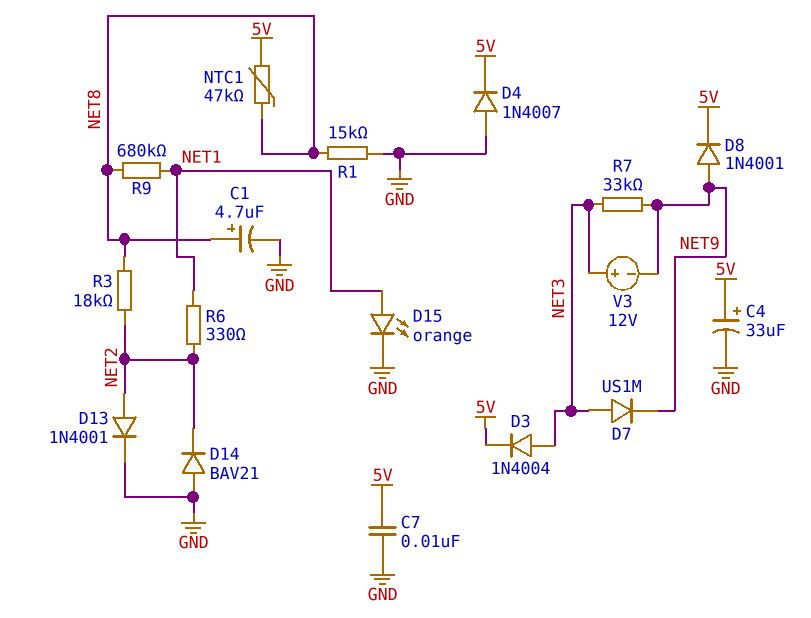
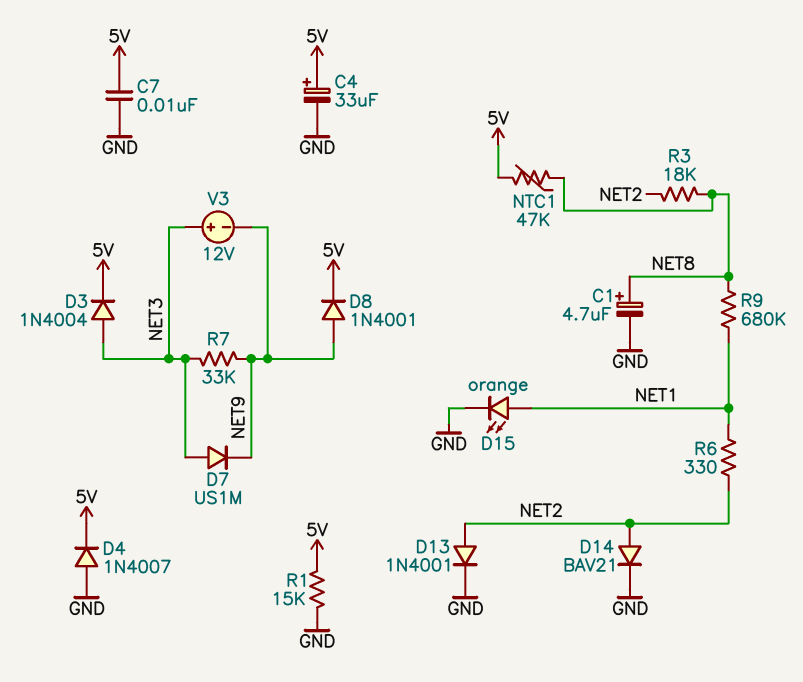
D14: diode BAV21 (A GND, K NET2) -> diode BAV21 (A NET2, K GND)
R1: 15k (GND, NET8) -> 15k (5V, GND)

